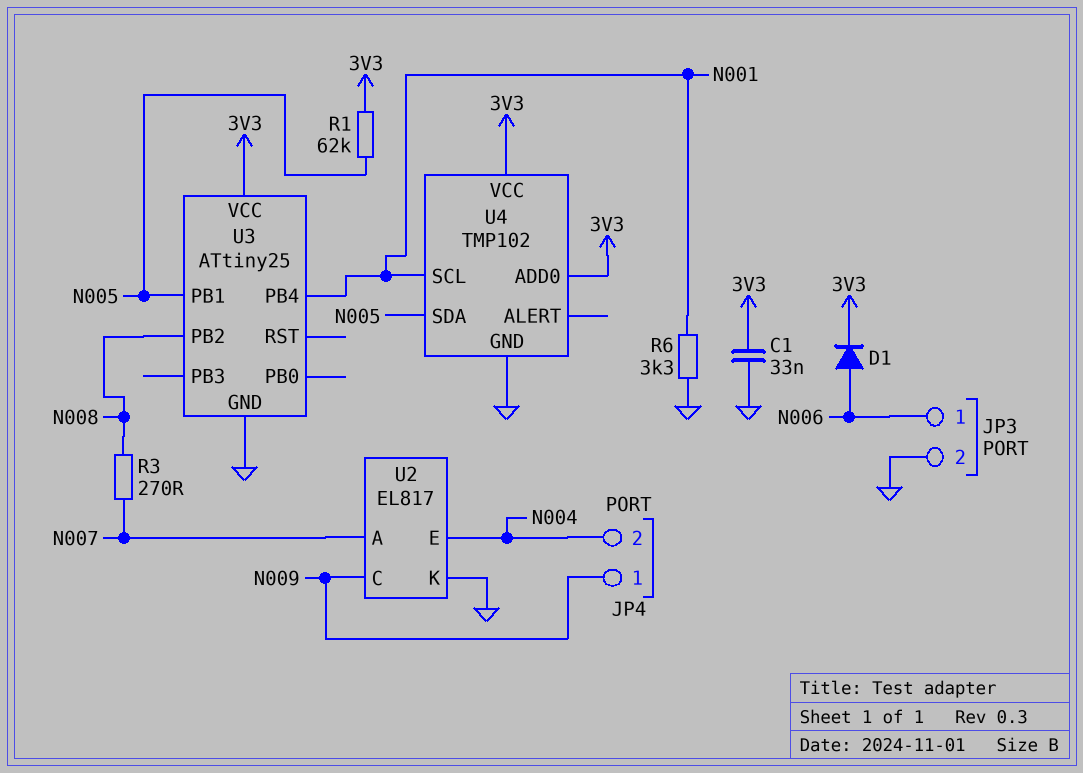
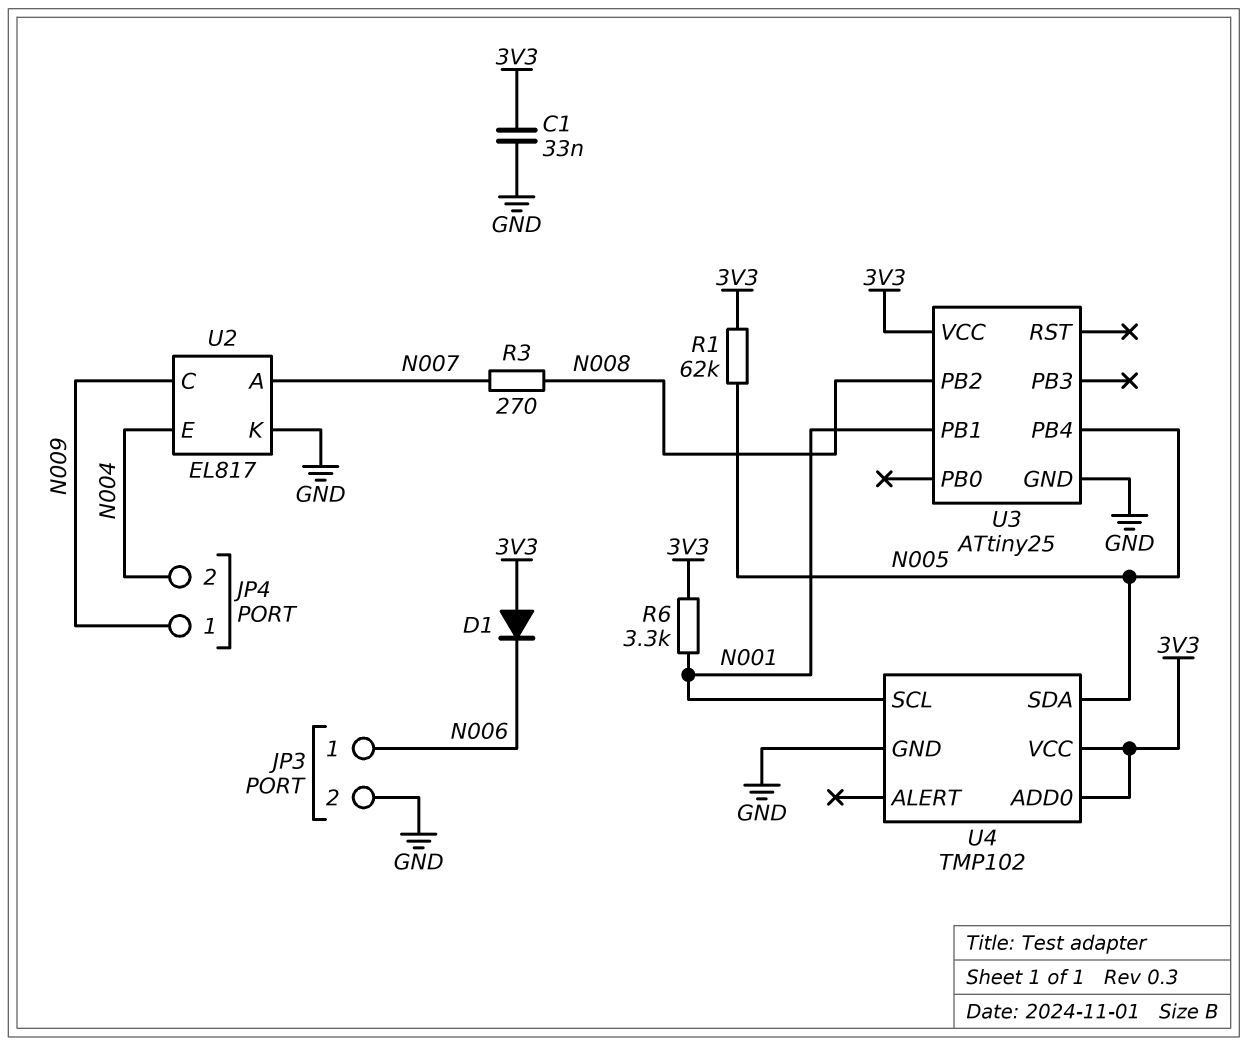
D1: diode (A N006, K 3V3) -> diode (A 3V3, K N006)
R6: 3.3k (GND, N001) -> 3.3k (3V3, N001)
U3 pin PB1: N005 -> N001
U3 pin PB4: N001 -> N005

